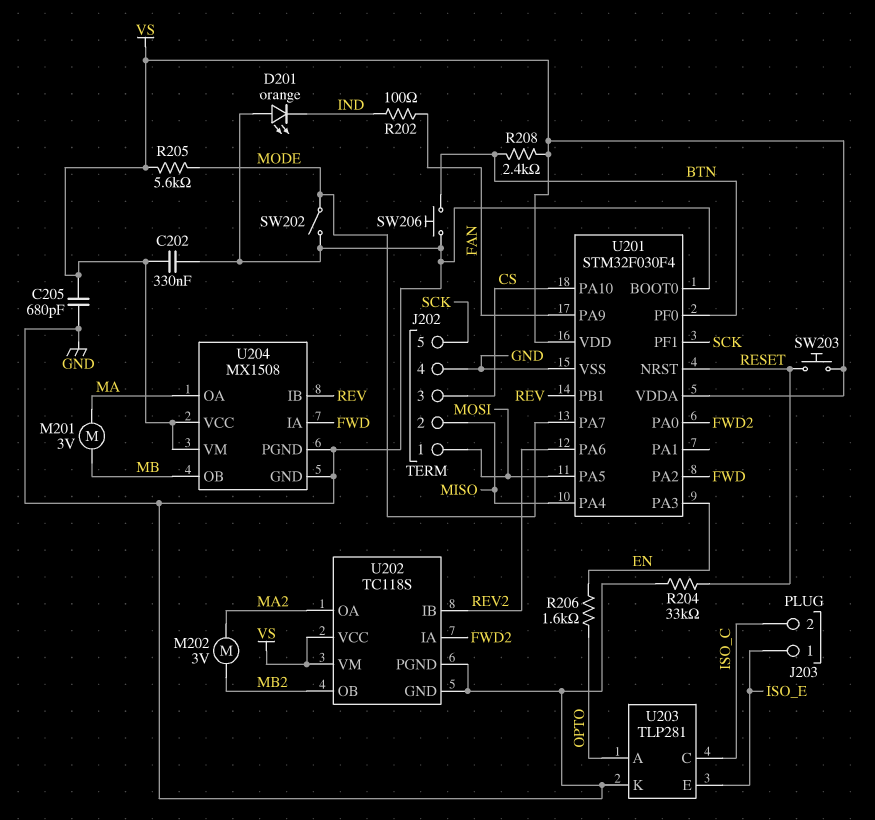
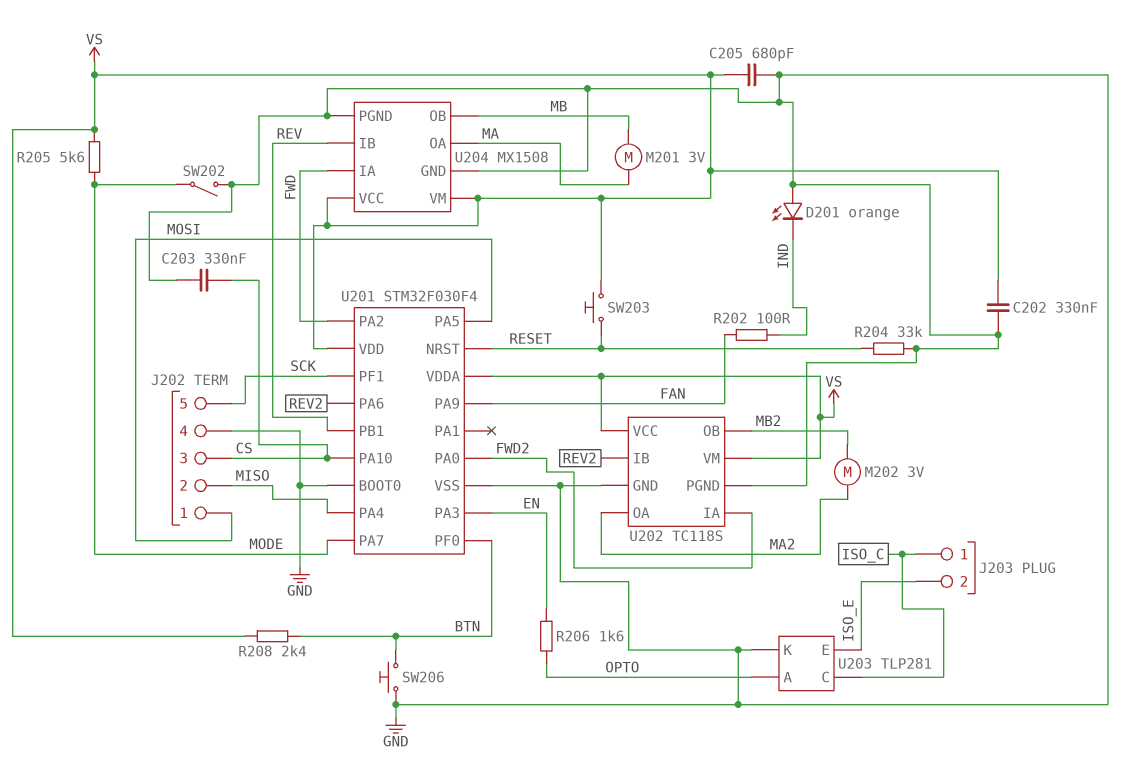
C203: none -> 330nF (CS, GND)
J203 pin 1: ISO_E -> ISO_C
J203 pin 2: ISO_C -> ISO_E

